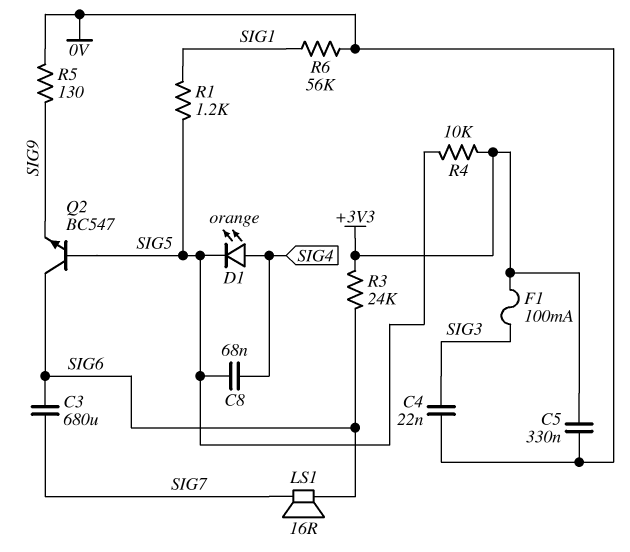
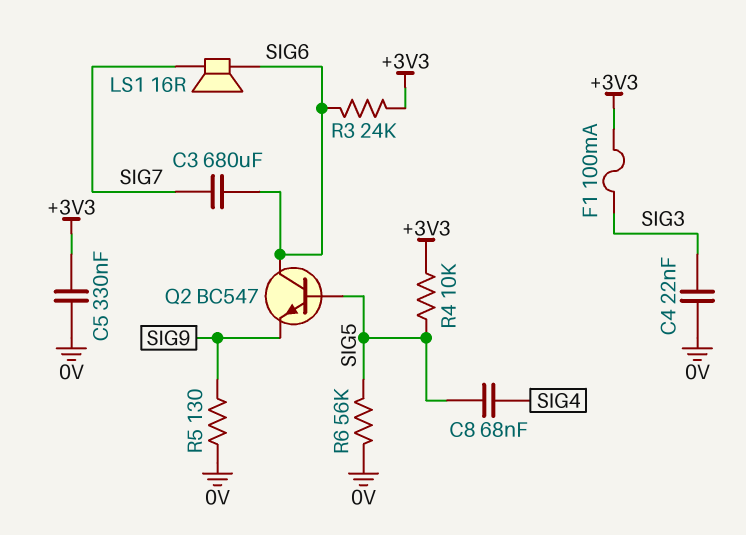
D1: LED orange (A SIG4, K SIG5) -> none
R1: 1.2k (SIG1, SIG5) -> none
R6: 56k (0V, SIG1) -> 56k (0V, SIG5)

